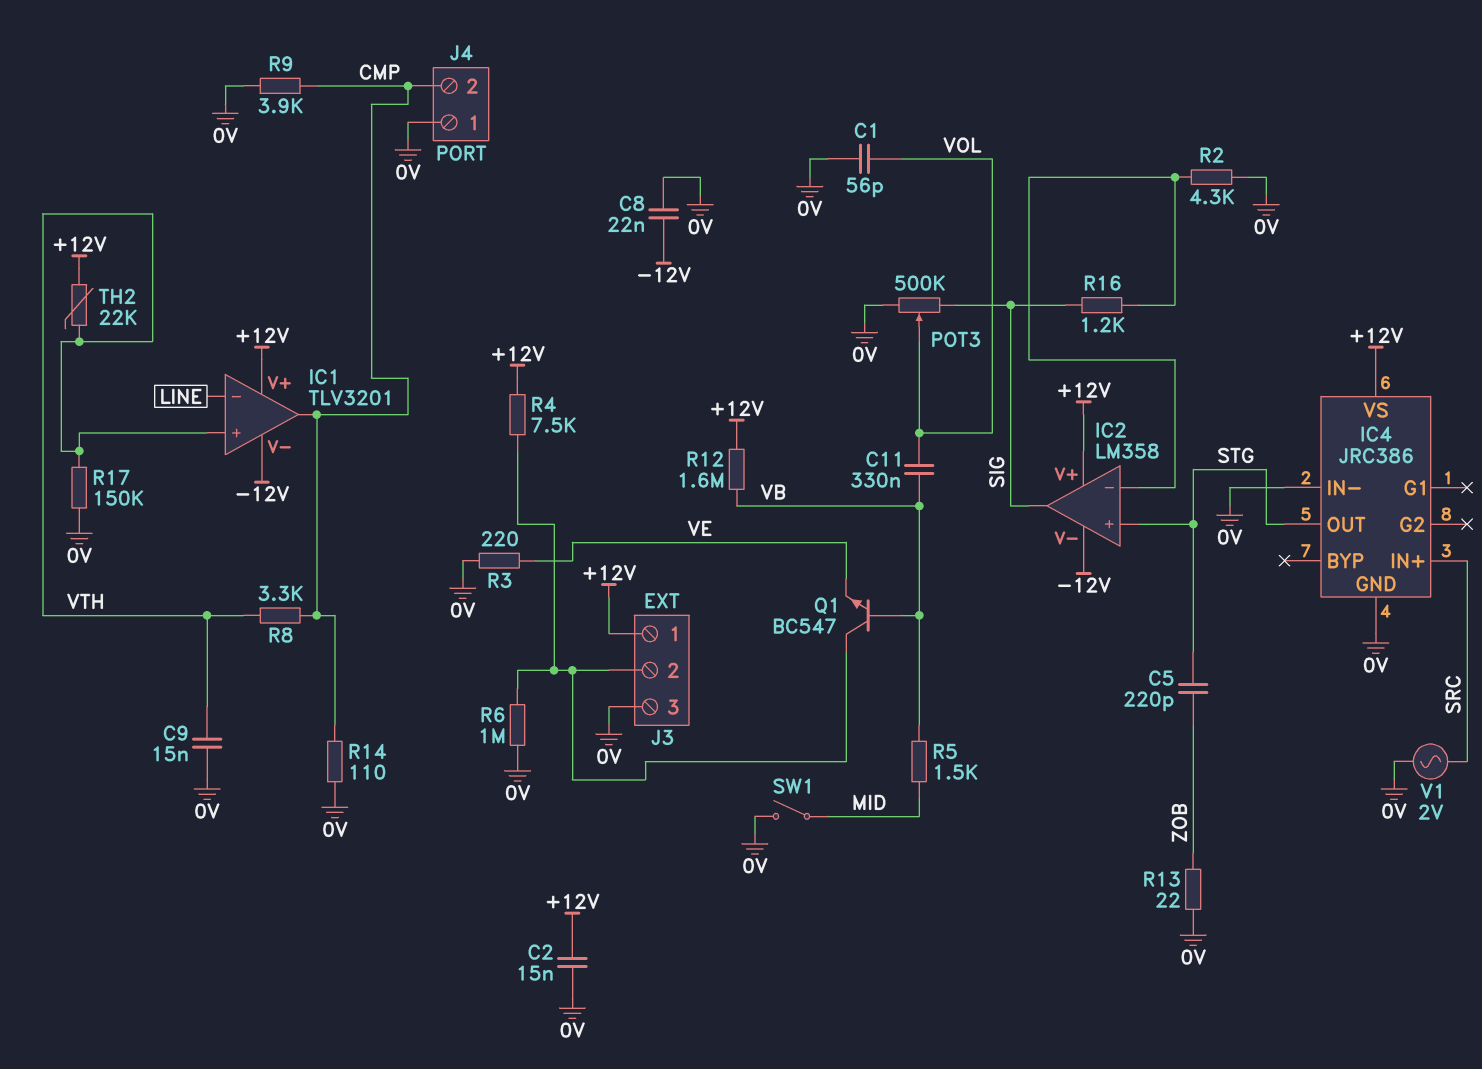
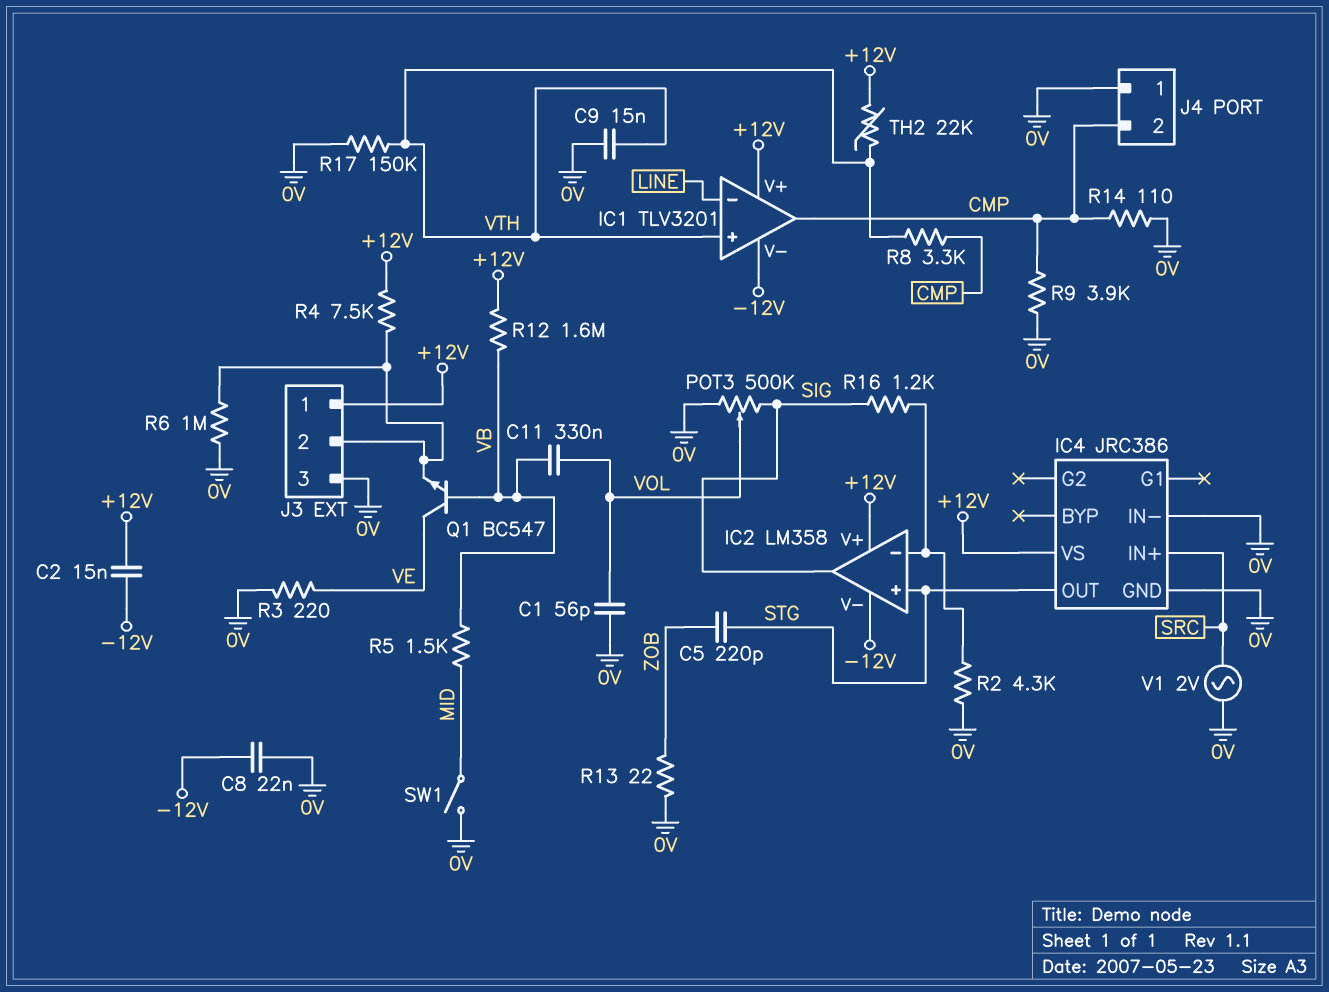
C2: 15nF (+12V, 0V) -> 15nF (+12V, -12V)
Q1: NPN BC547 (B VB, C J3/2, E VE) -> NPN BC547 (B VB, C VE, E J3/2)

